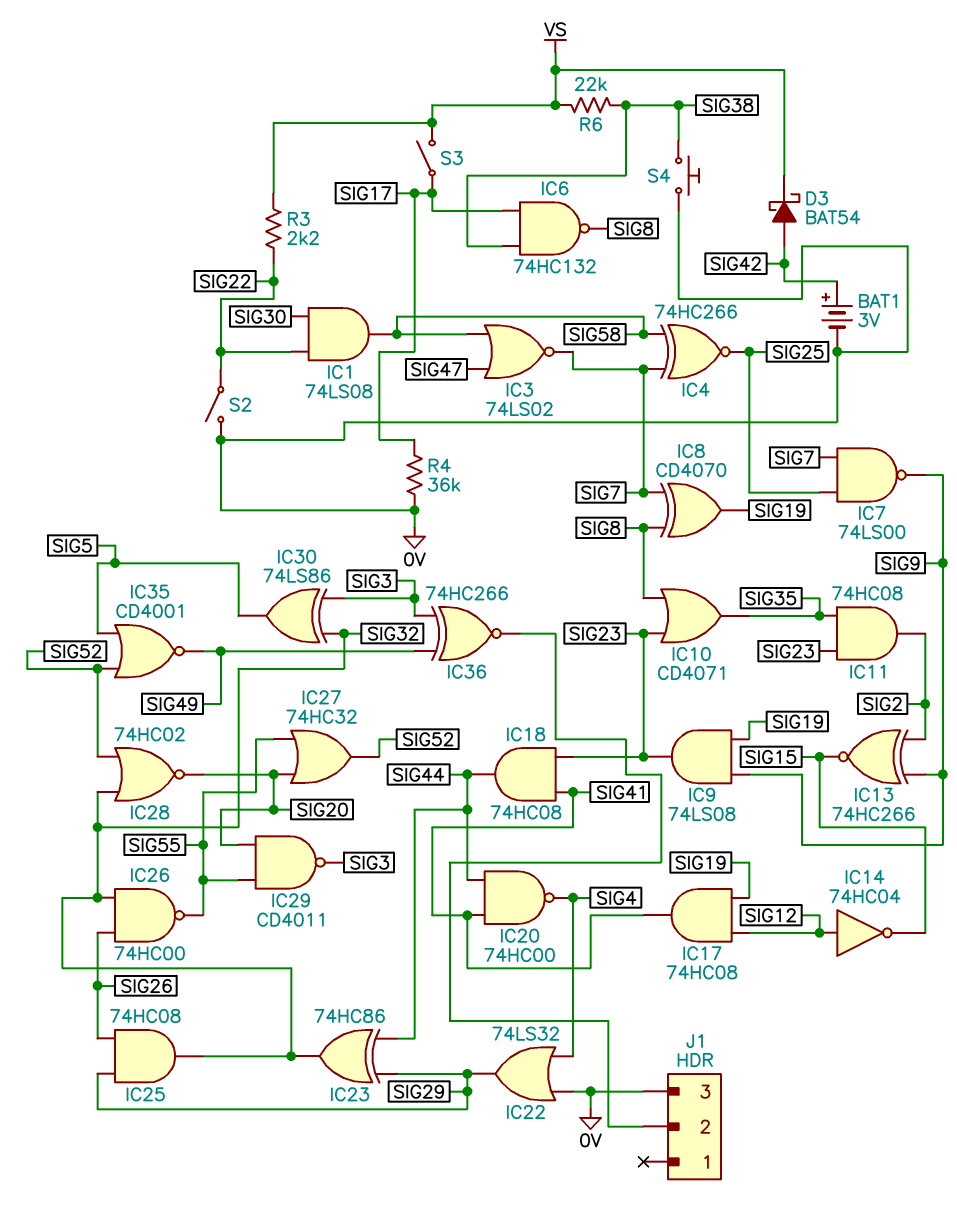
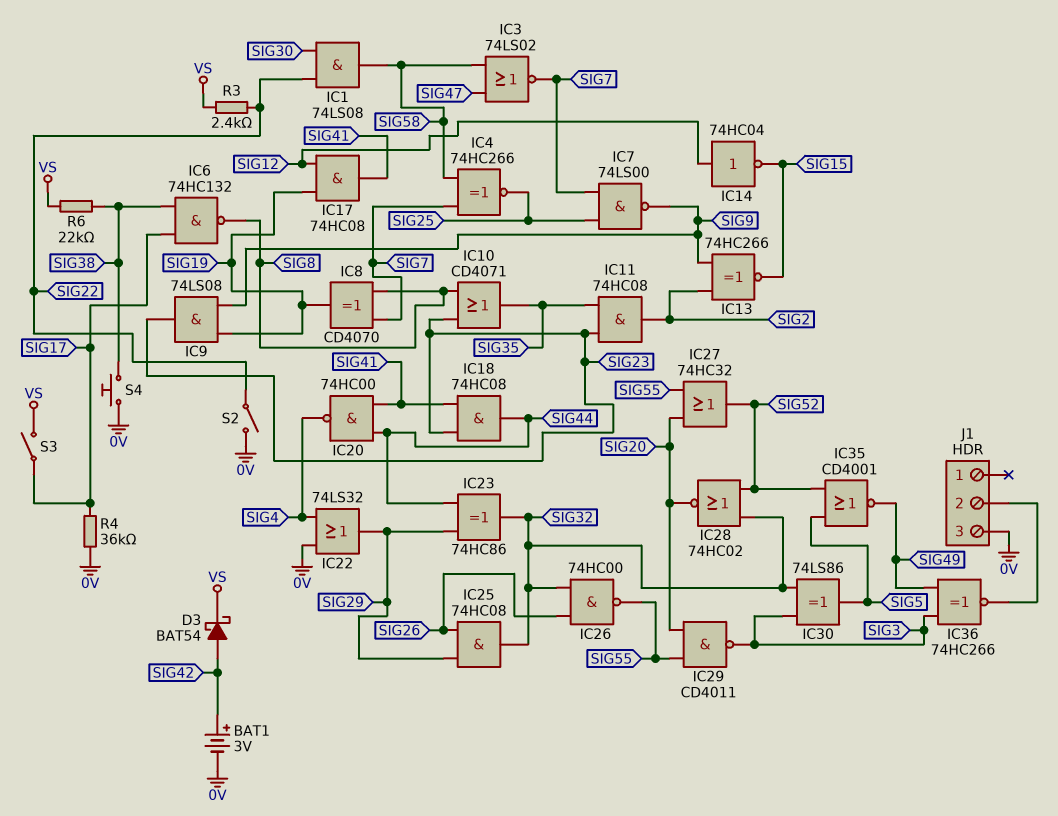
R3: 2.2k (SIG22, VS) -> 2.4k (SIG22, VS)

